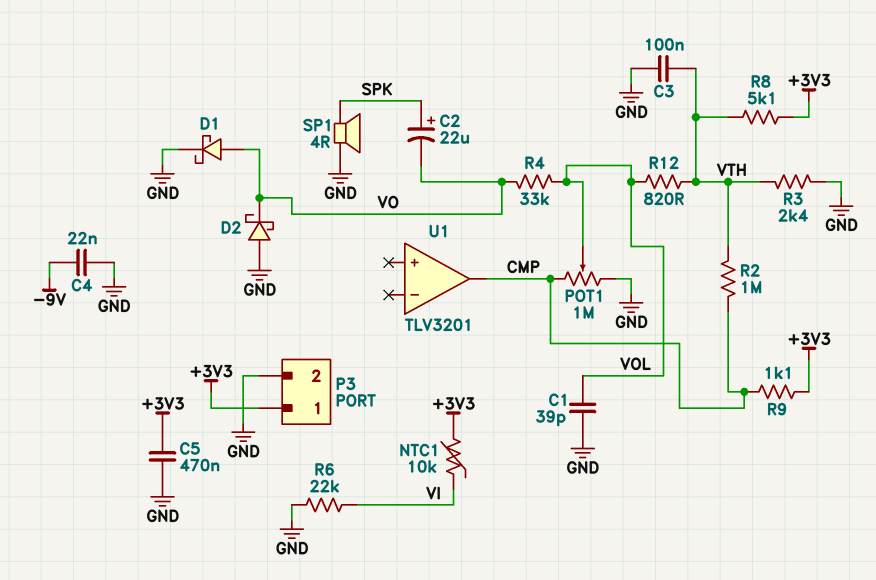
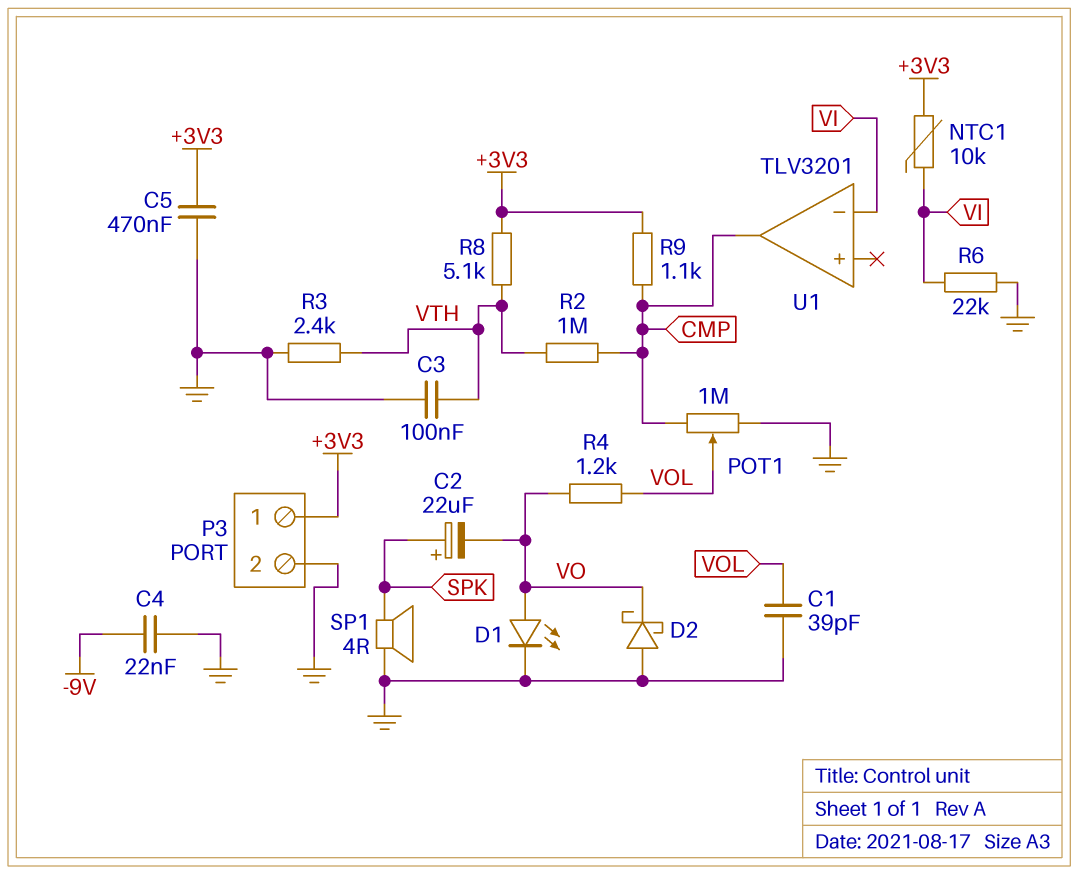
D1: schottky (A VO, K GND) -> LED (A VO, K GND)
R4: 33k (VO, VOL) -> 1.2k (VO, VOL)
R12: 820 (VOL, VTH) -> none
U1 pin in-: none -> VI

